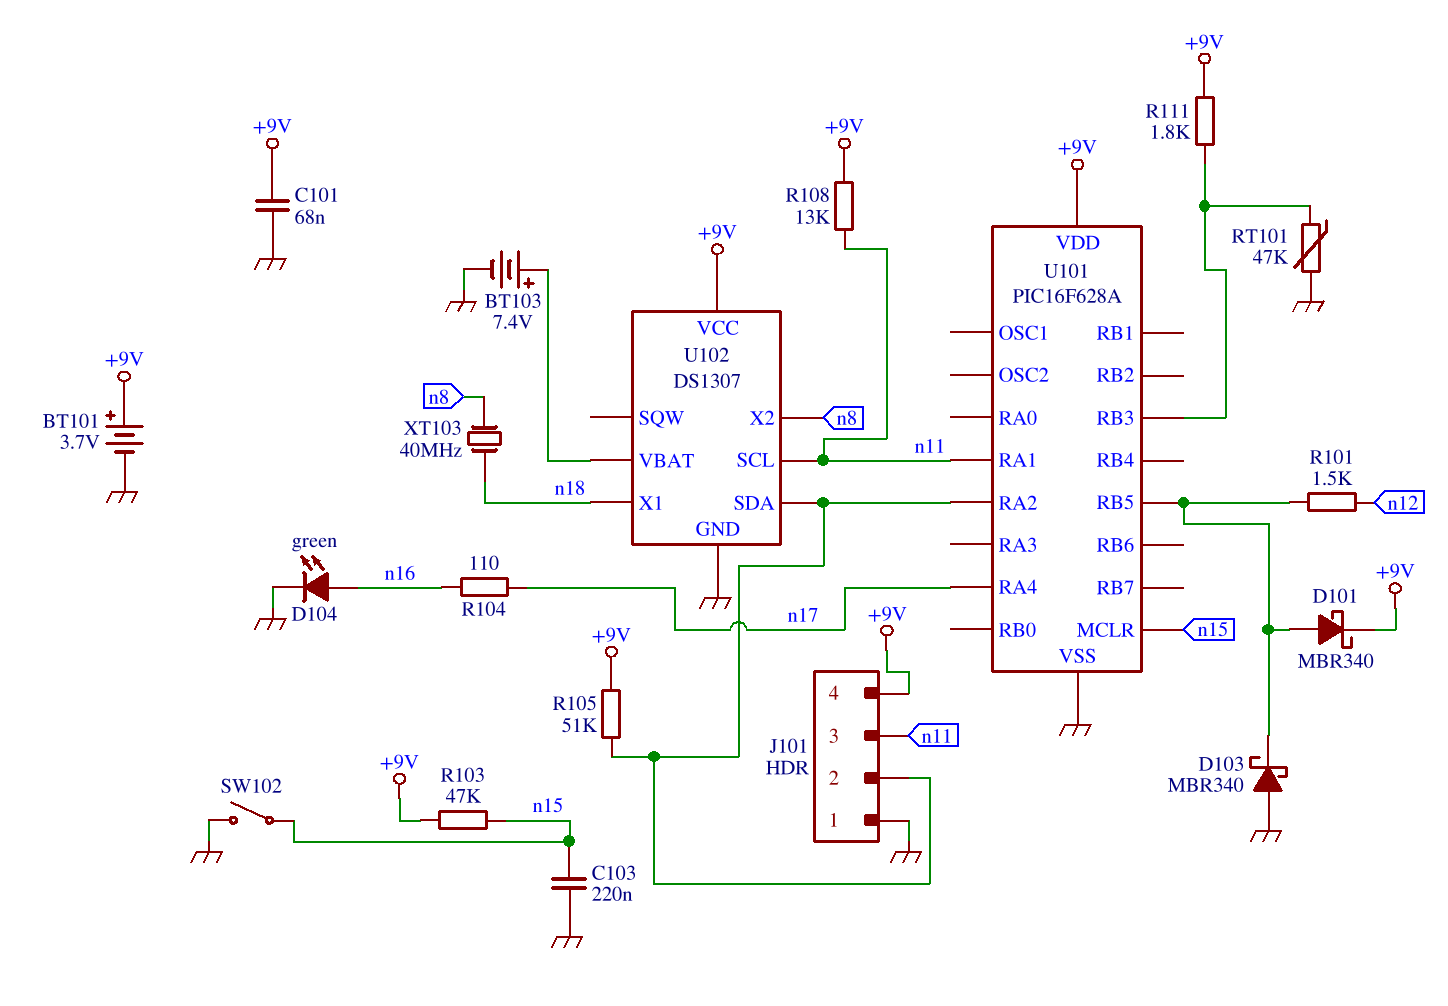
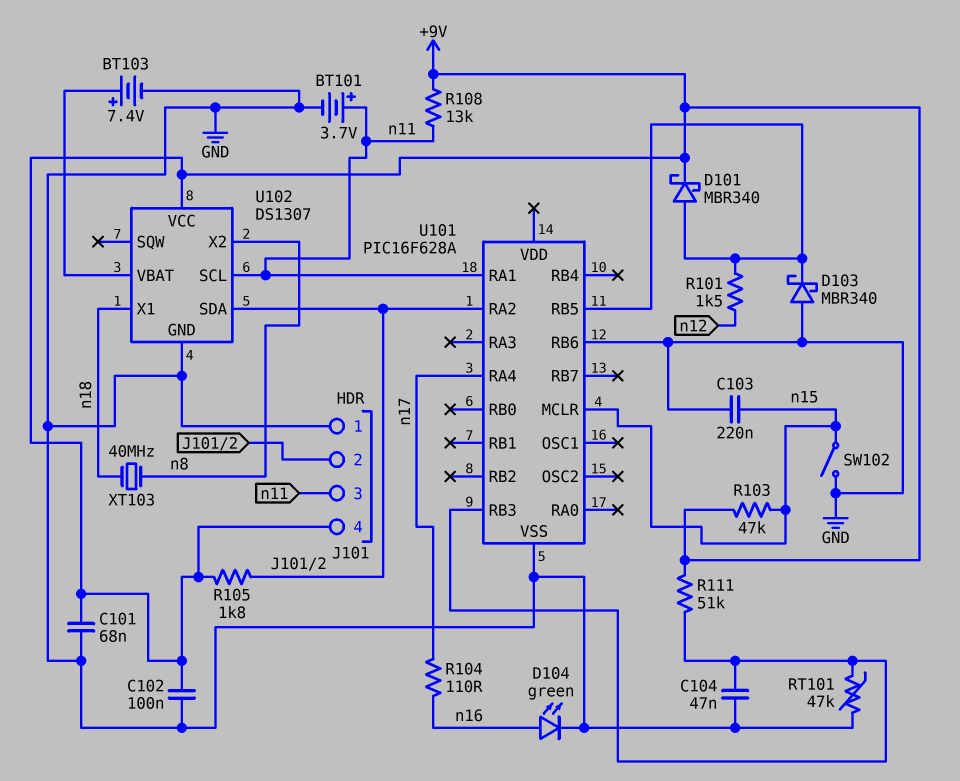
BT101: 3.7V (plus +9V, minus GND) -> 3.7V (plus n11, minus GND)
C102: none -> 100nF (+9V, GND)
C104: none -> 47nF (GND, U101/RB3)
R105: 51k (+9V, J101/2) -> 1.8k (+9V, J101/2)
R111: 1.8k (+9V, U101/RB3) -> 51k (+9V, U101/RB3)
U101 pin RB6: none -> GND
U101 pin VDD: +9V -> none

